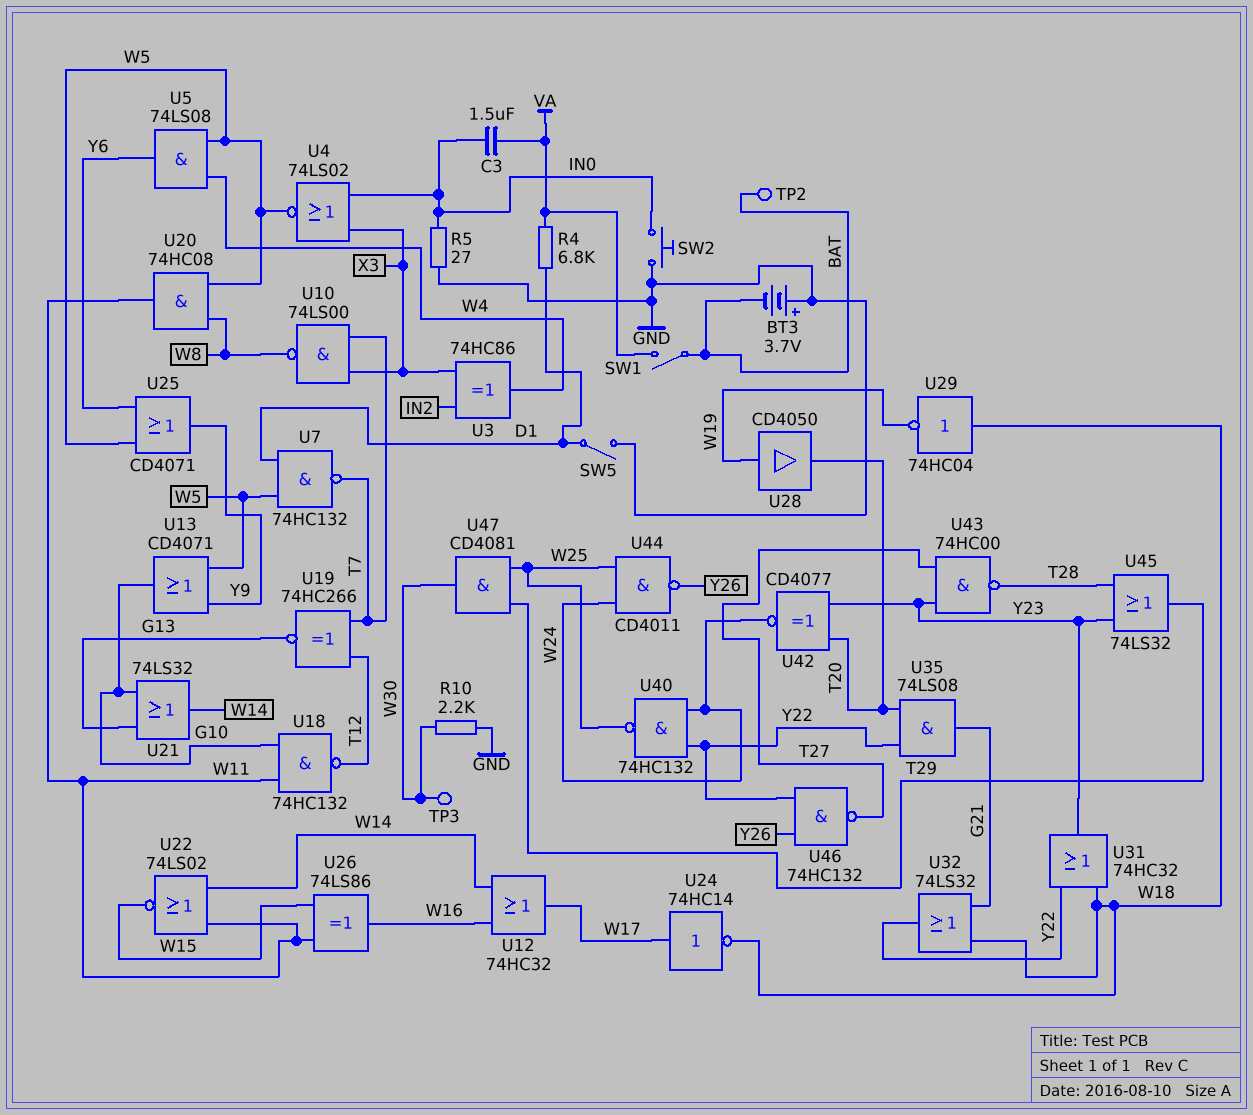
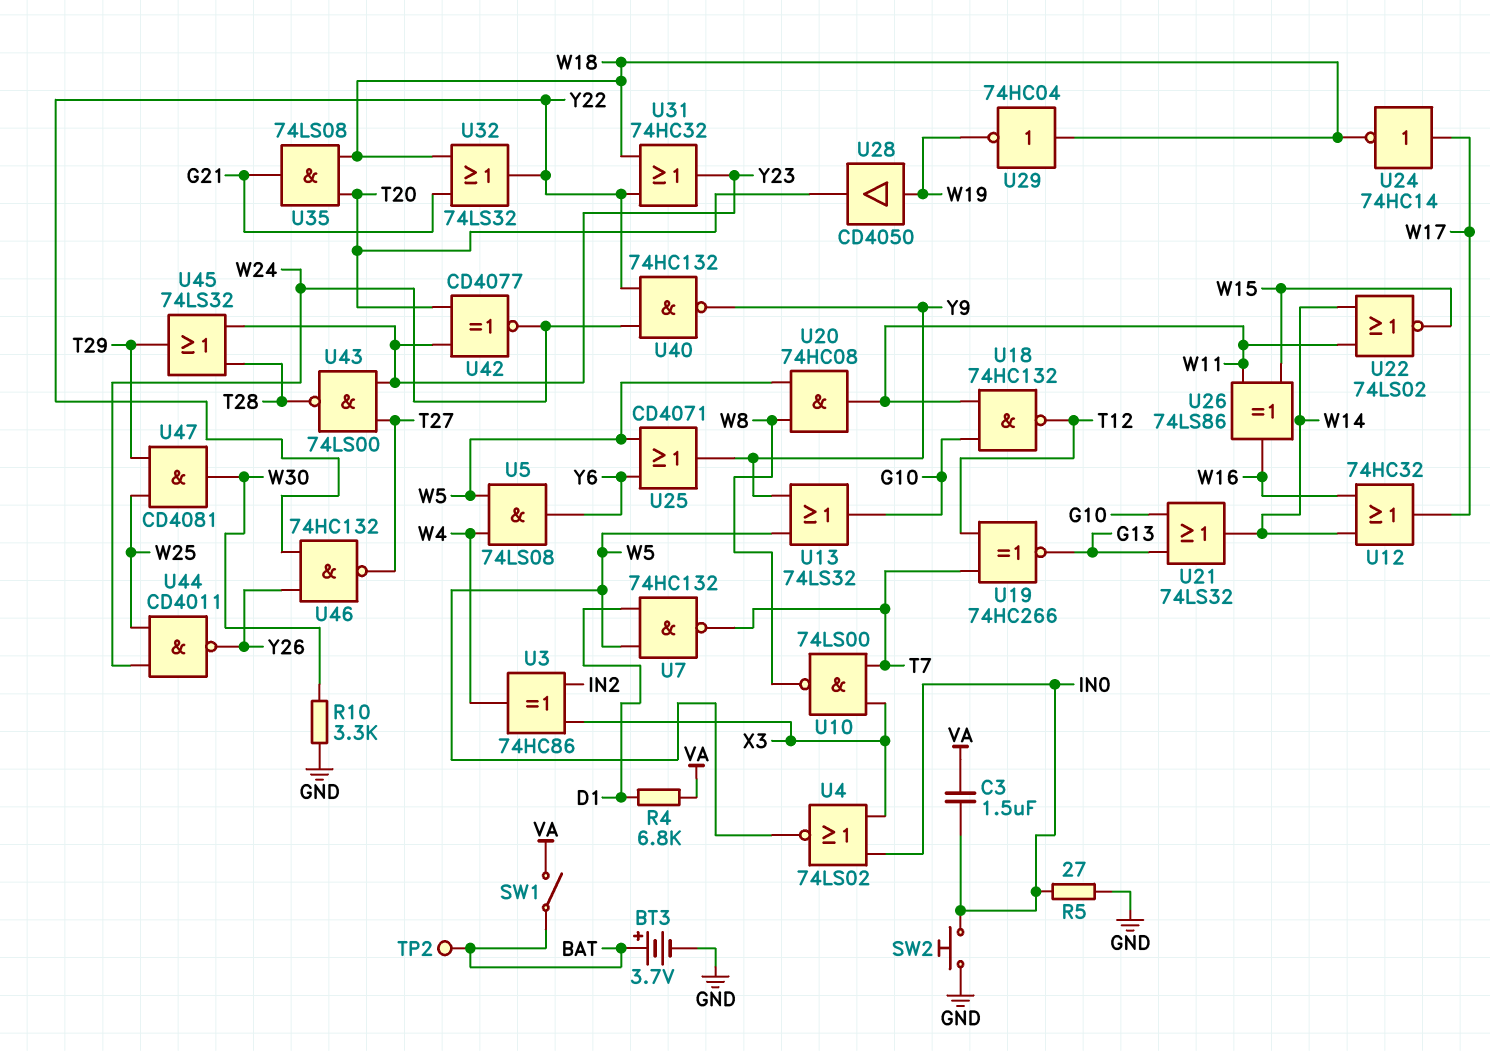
BT3: 3.7V (plus GND, minus BAT) -> 3.7V (plus BAT, minus GND)
R10: 2.2k (GND, W30) -> 3.3k (GND, W30)
SW5: switch (D1, GND) -> none
TP3: test point (W30) -> none
U13: OR CD4071 (in W5, in Y9, out G10) -> OR 74LS32 (in W5, in Y9, out G10)
U35: AND 74LS08 (in T20, in Y22, out G21) -> AND 74LS08 (in T20, in W18, out G21)
U40: NAND 74HC132 (in W24, in Y22, out W25) -> NAND 74HC132 (in W24, in Y22, out Y9)
U43: NAND 74HC00 (in T27, in Y23, out T28) -> NAND 74LS00 (in T27, in Y23, out T28)

